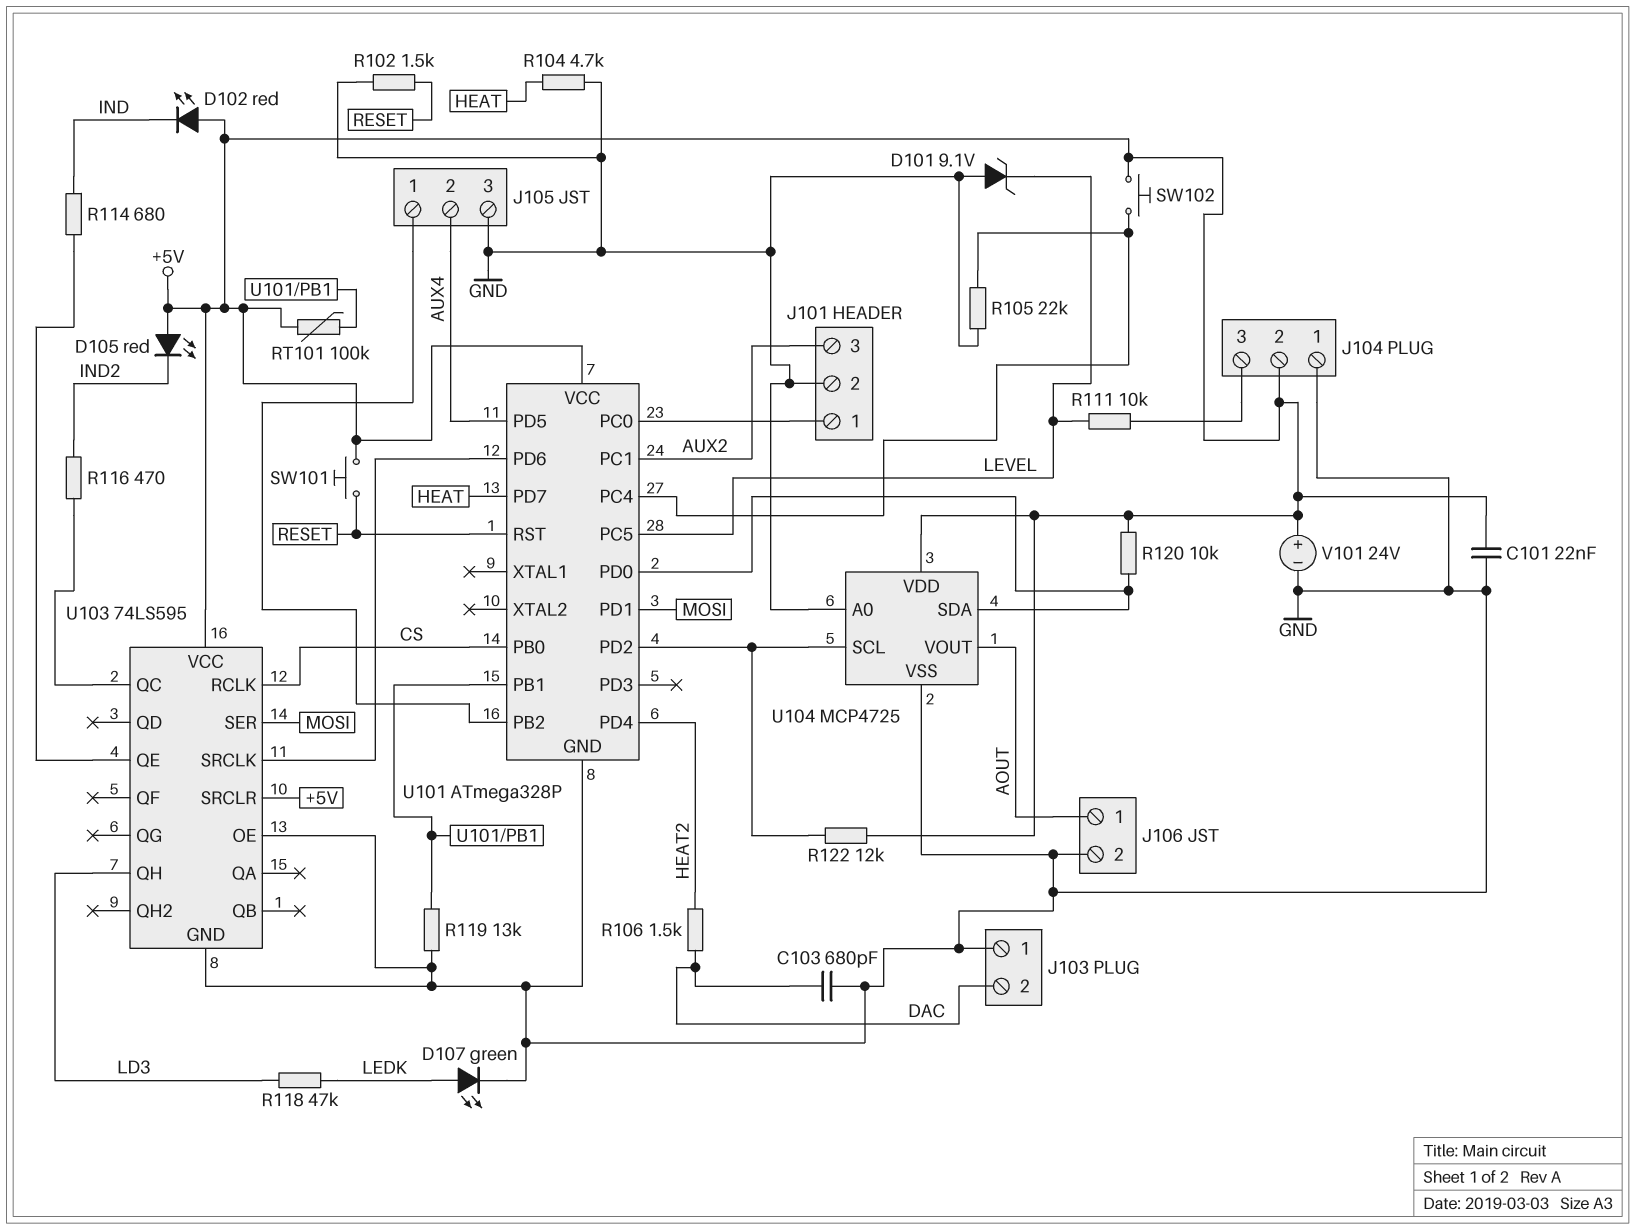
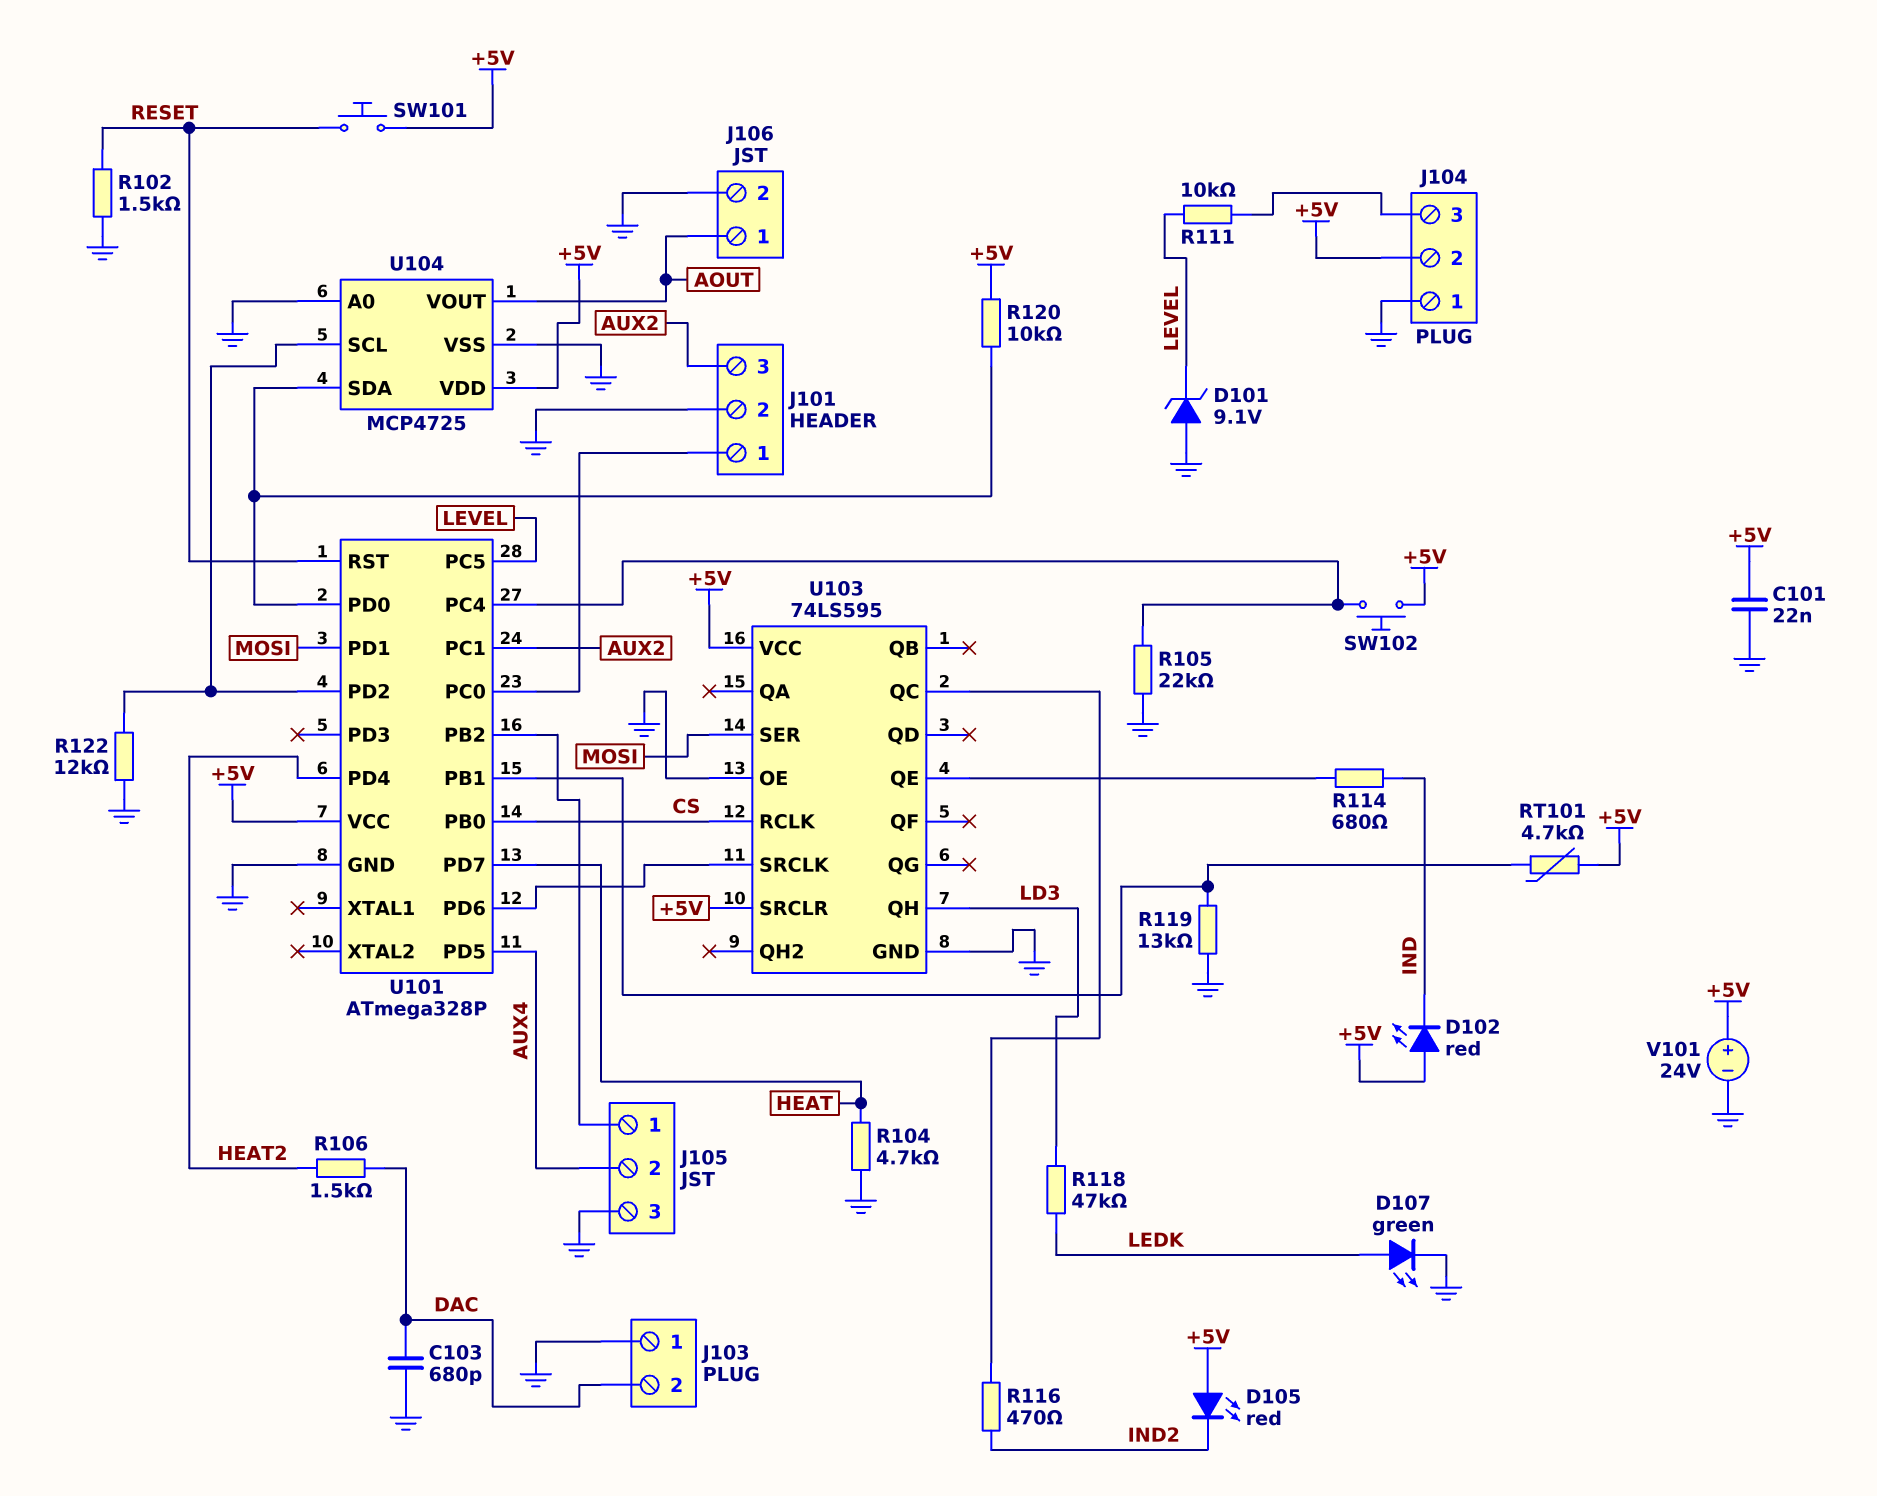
R122: 12k (+5V, U101/PD2) -> 12k (GND, U101/PD2)
RT101: 100k (+5V, U101/PB1) -> 4.7k (+5V, U101/PB1)

